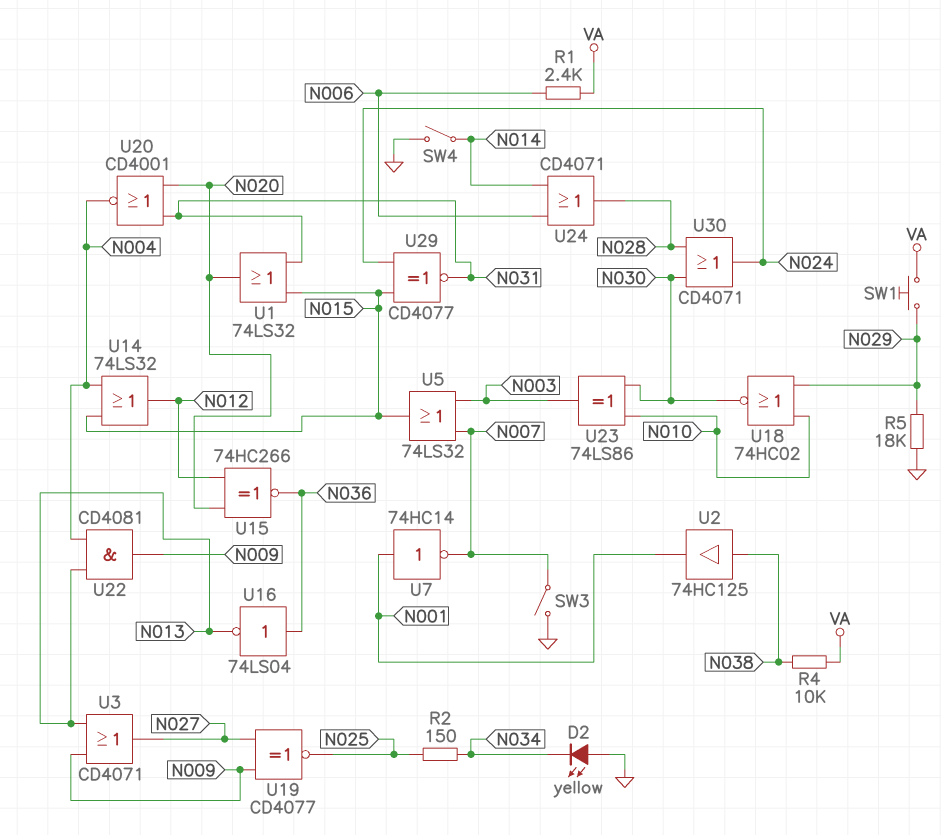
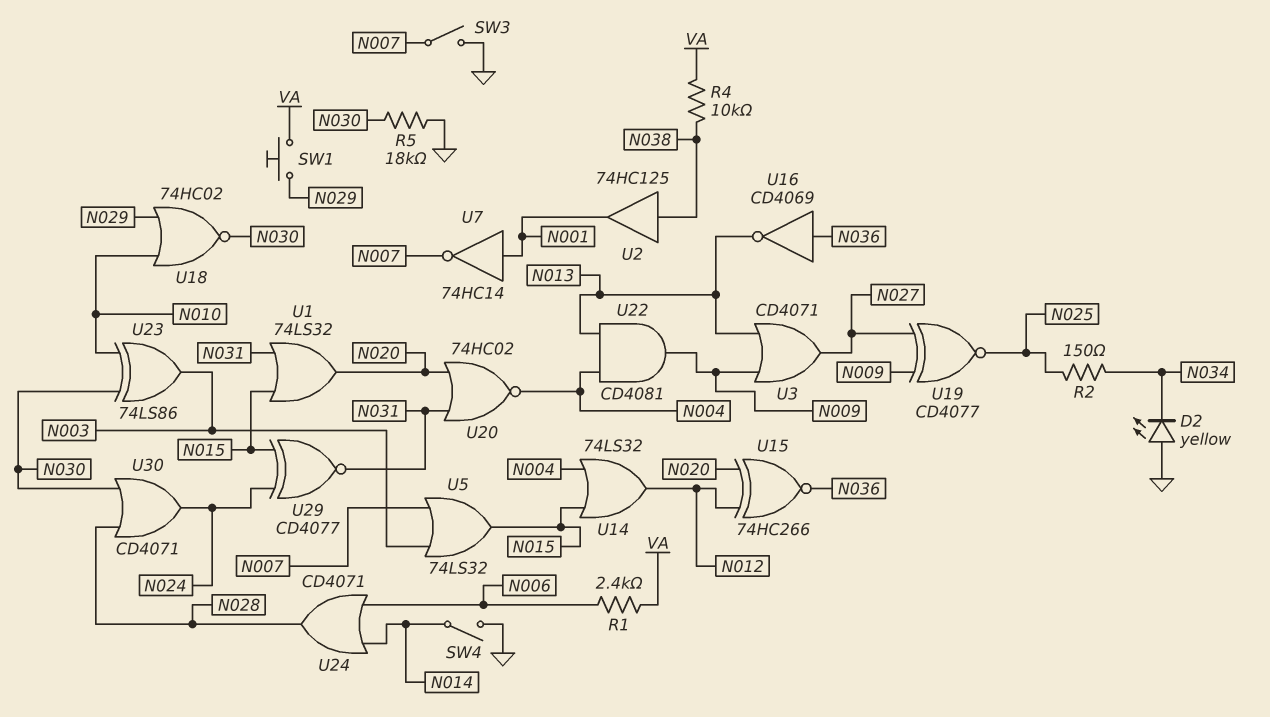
R5: 18k (GND, N029) -> 18k (GND, N030)
U16: NOT 74LS04 (in N036, out N013) -> NOT CD4069 (in N036, out N013)
U20: NOR CD4001 (in N020, in N031, out N004) -> NOR 74HC02 (in N020, in N031, out N004)

